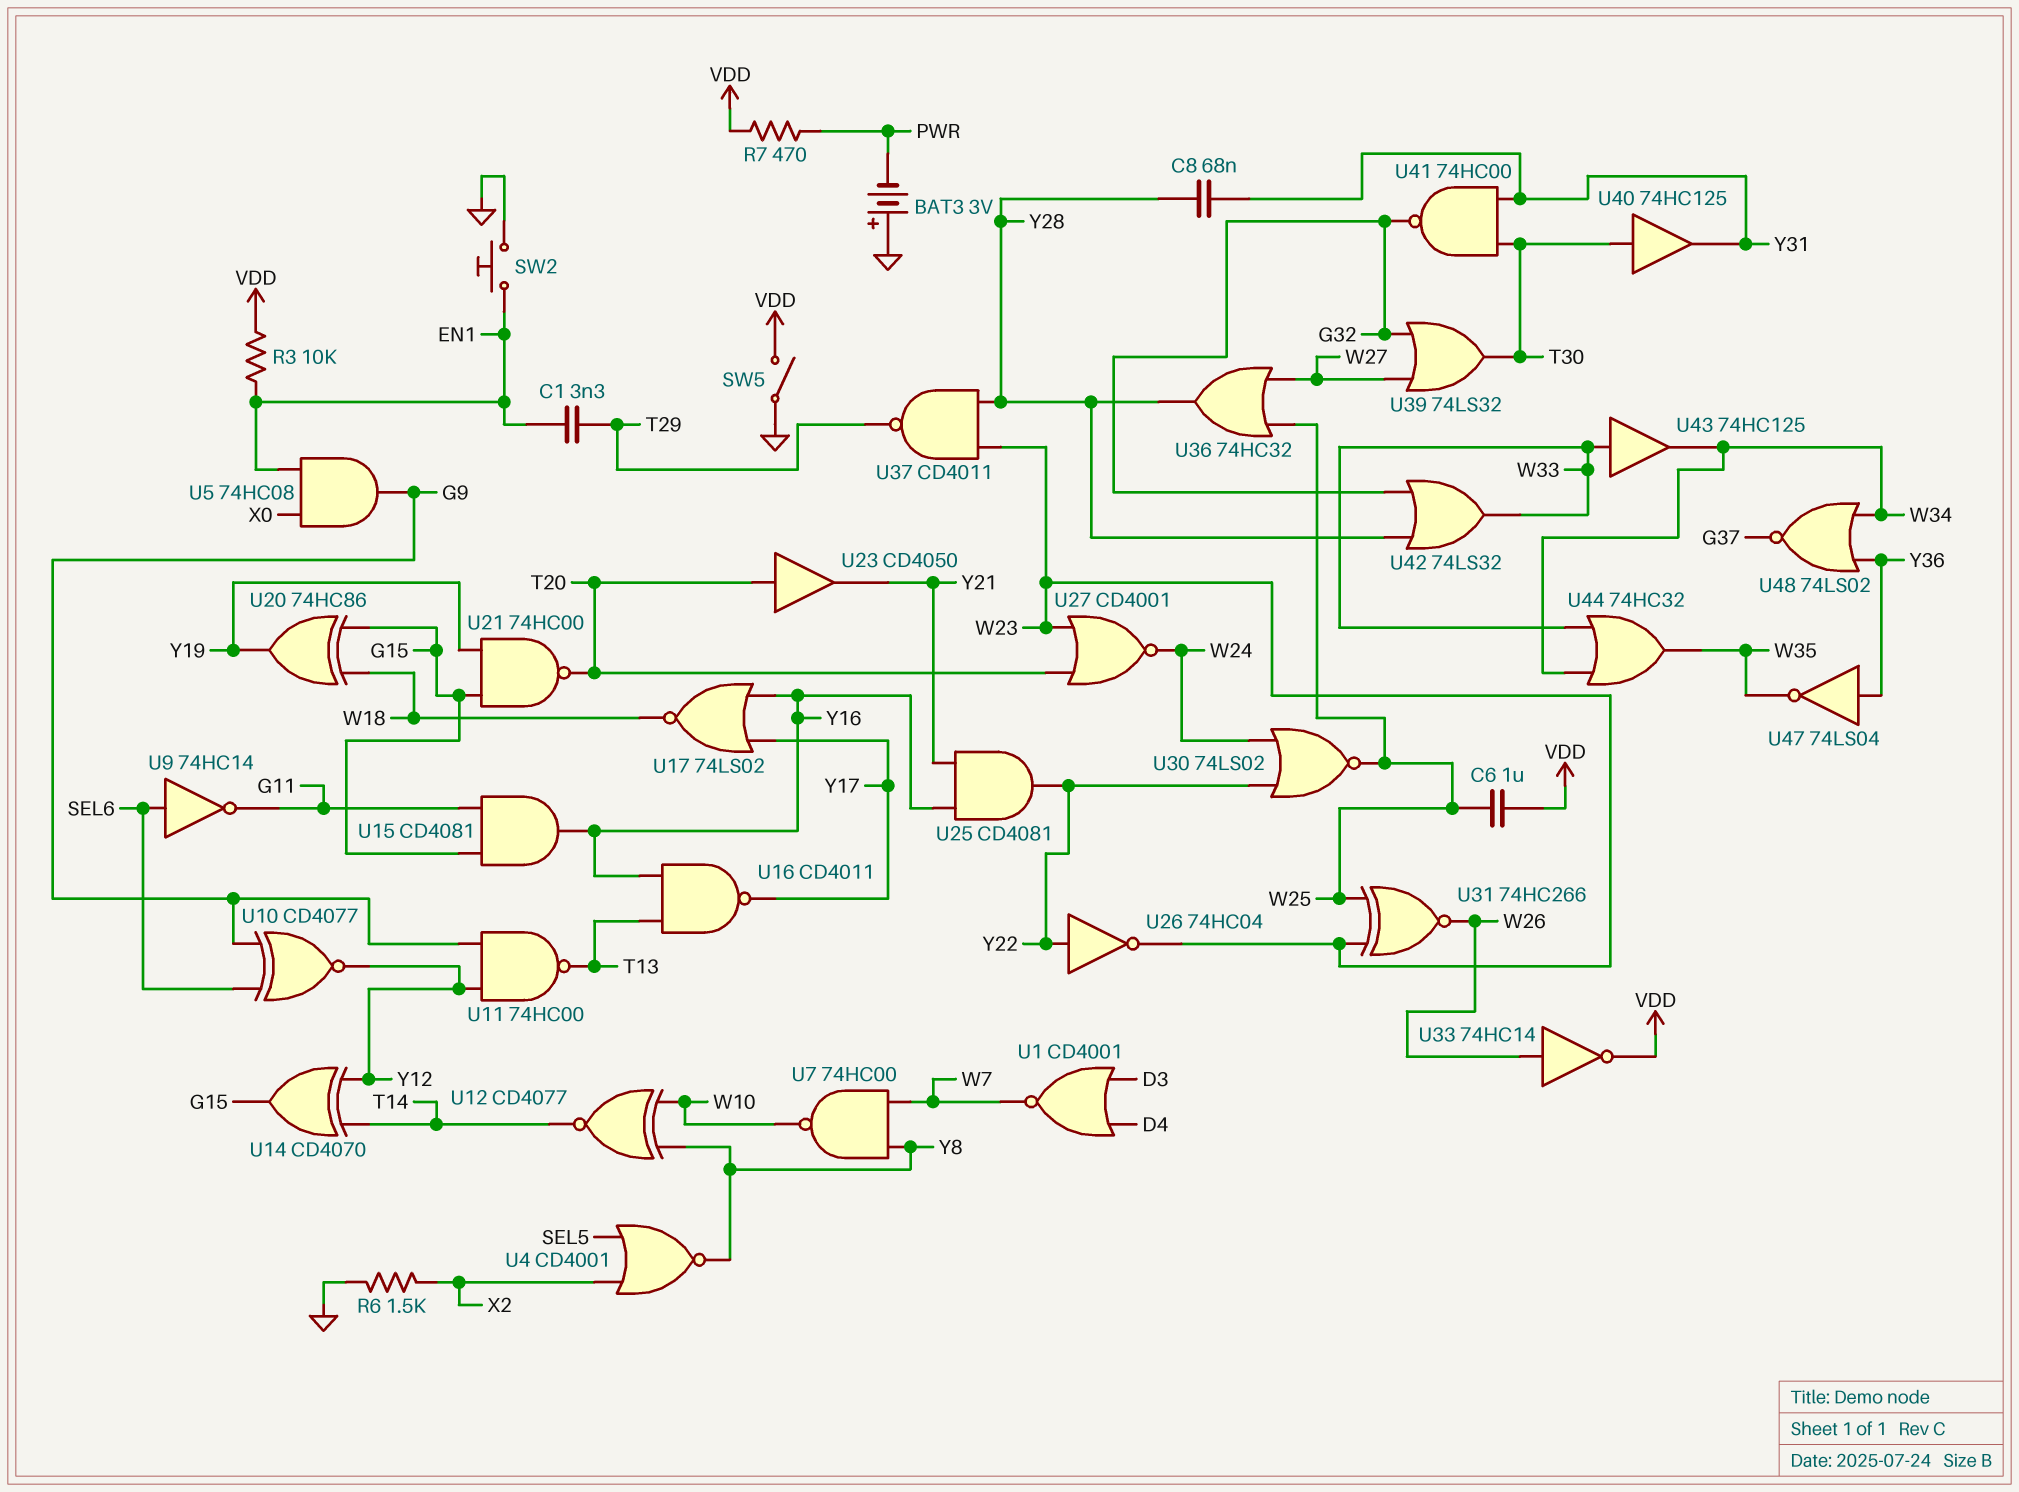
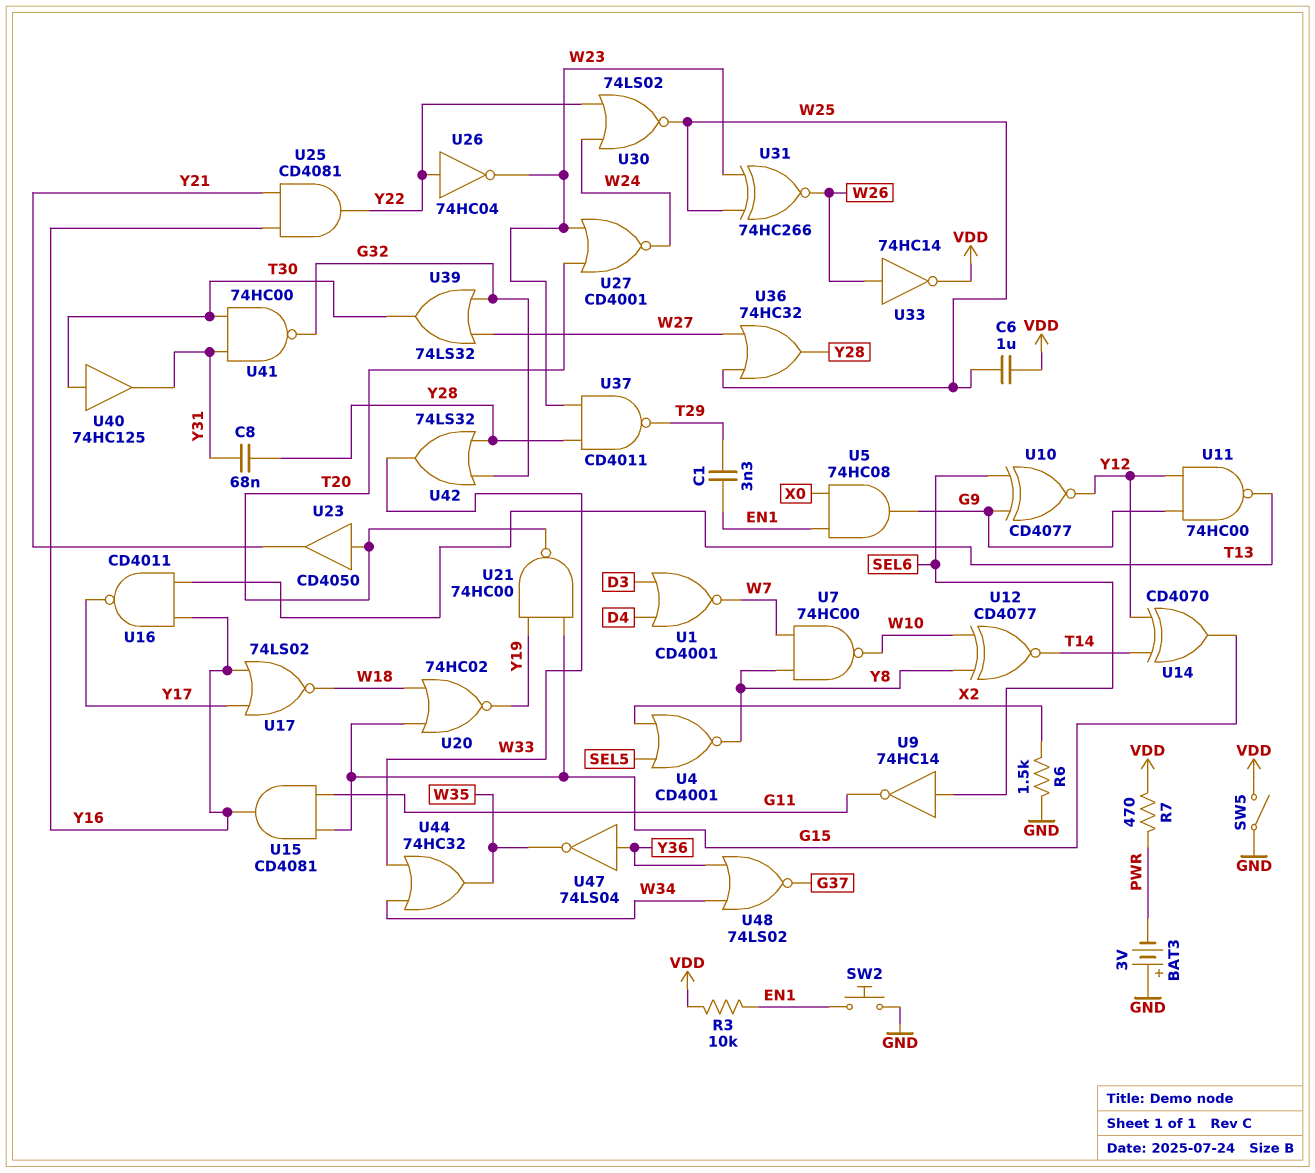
U20: XOR 74HC86 (in G15, in W18, out Y19) -> NOR 74HC02 (in G15, in W18, out Y19)
U43: buffer 74HC125 (in W33, out W34) -> none

